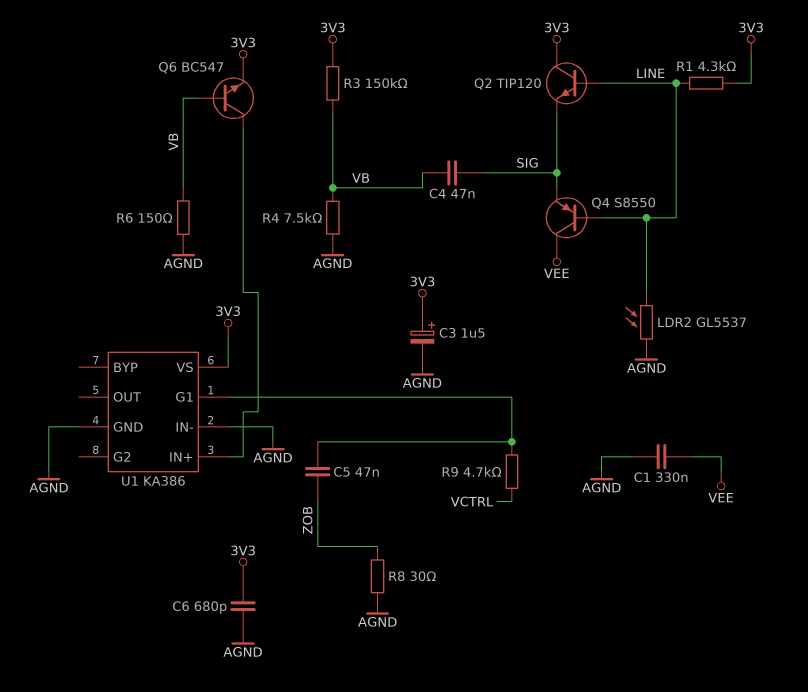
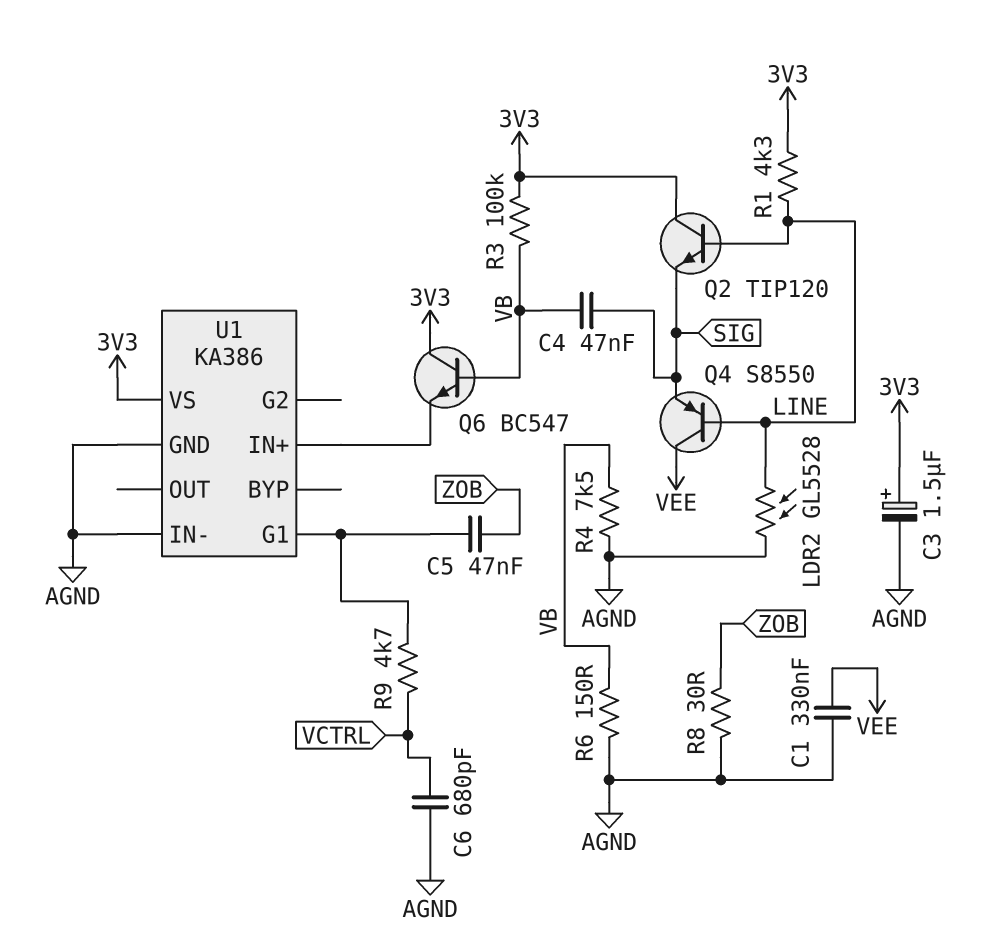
C6: 680pF (3V3, AGND) -> 680pF (AGND, VCTRL)
LDR2: GL5537 (AGND, LINE) -> GL5528 (AGND, LINE)
Q6: NPN BC547 (B VB, C U1/IN+, E 3V3) -> NPN BC547 (B VB, C 3V3, E U1/IN+)
R3: 150k (3V3, VB) -> 100k (3V3, VB)

